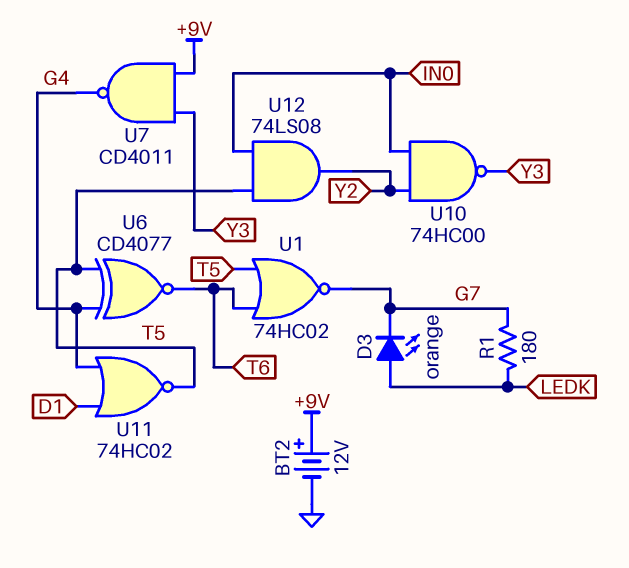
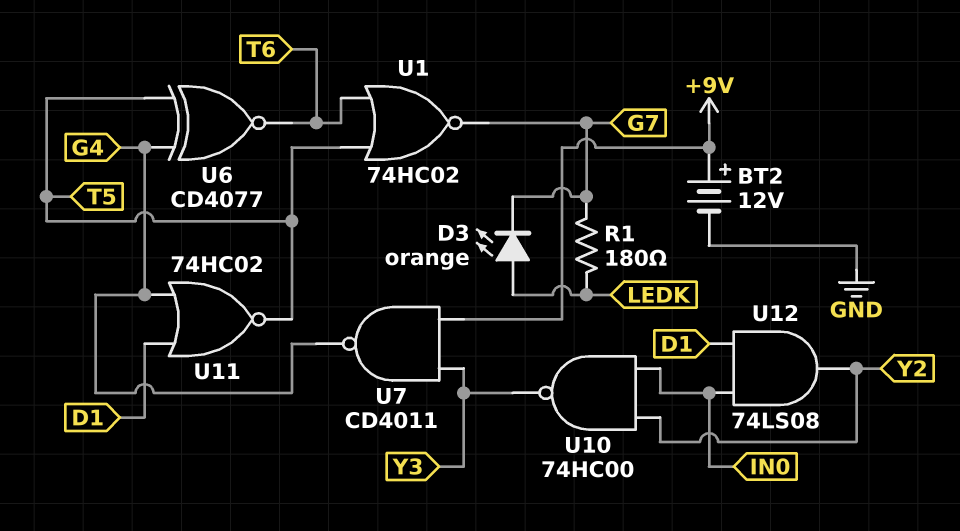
U12: AND 74LS08 (in IN0, in T5, out Y2) -> AND 74LS08 (in D1, in IN0, out Y2)

